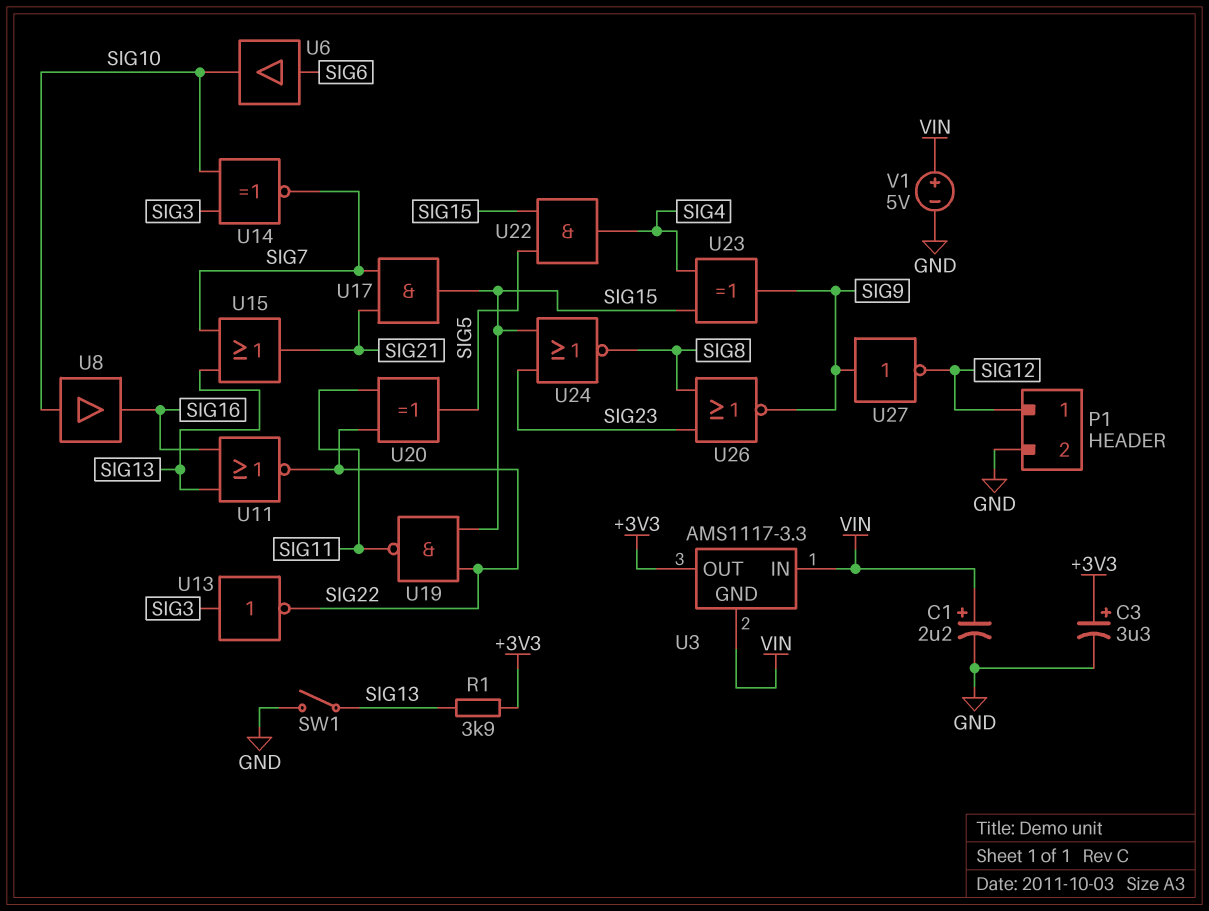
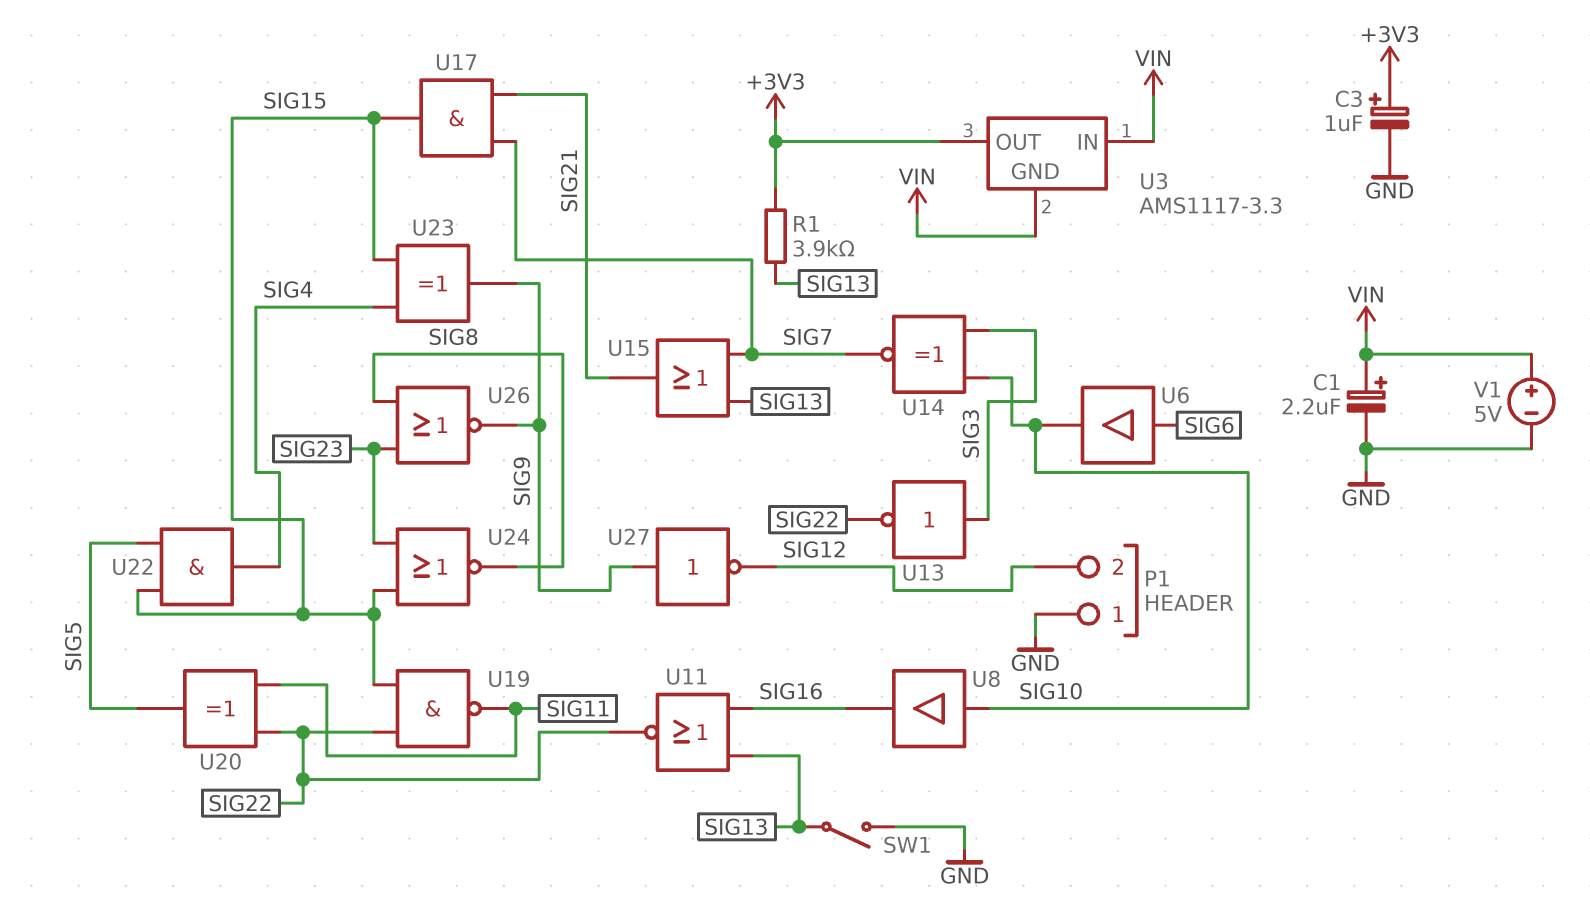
C3: 3.3uF (plus +3V3, minus GND) -> 1uF (plus +3V3, minus GND)
P1 pin 1: SIG12 -> GND
P1 pin 2: GND -> SIG12

